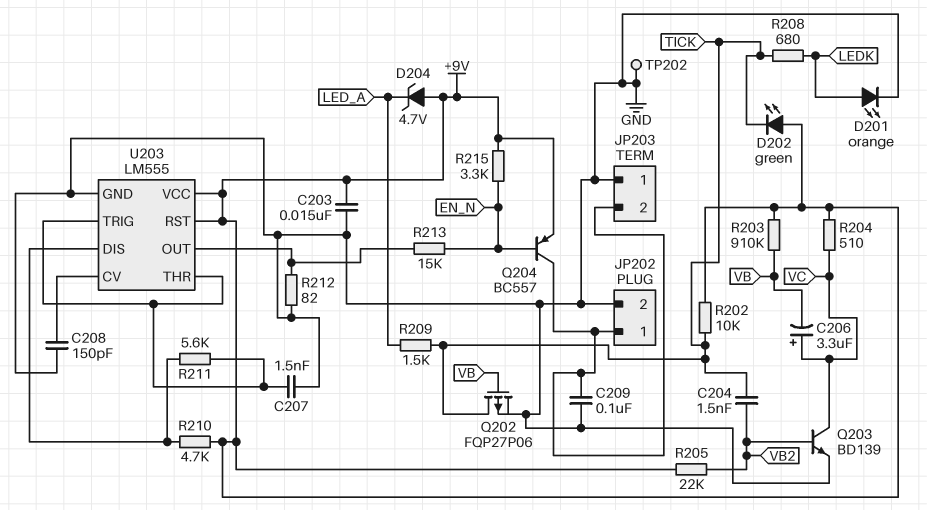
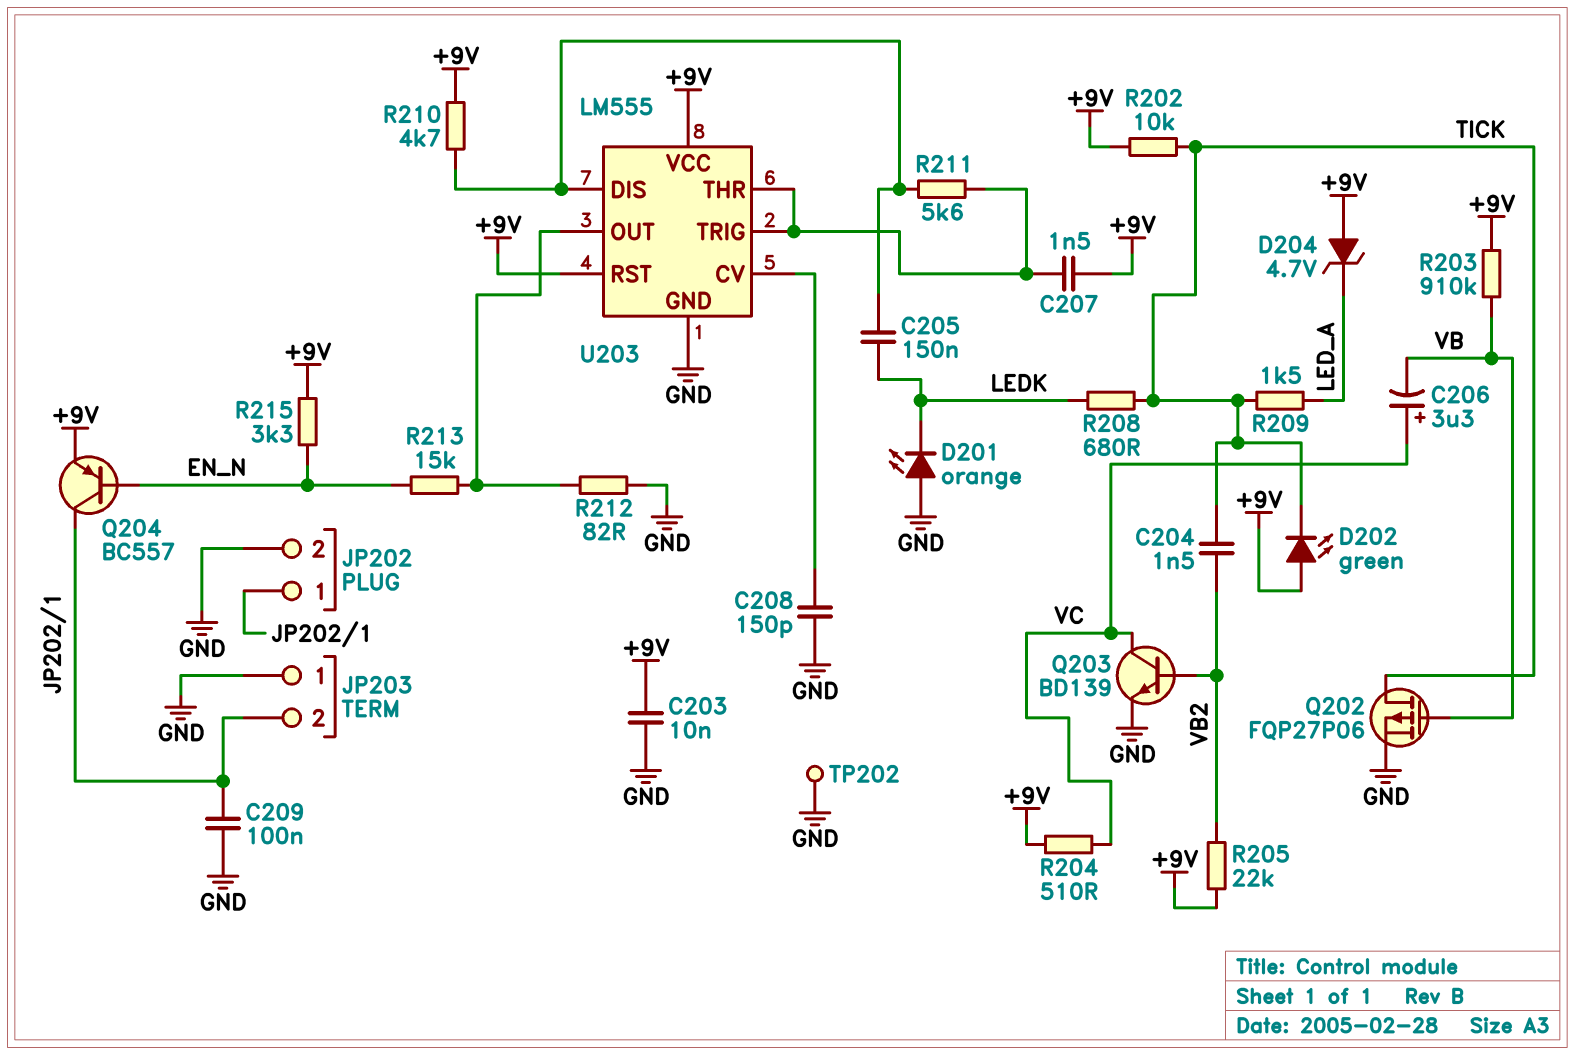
C203: 15nF (+9V, GND) -> 10nF (+9V, GND)
C205: none -> 150nF (LEDK, U203/DIS)
C207: 1.5nF (GND, U203/THR) -> 1.5nF (+9V, U203/THR)
D201: LED orange (A LEDK, K GND) -> LED orange (A GND, K LEDK)

